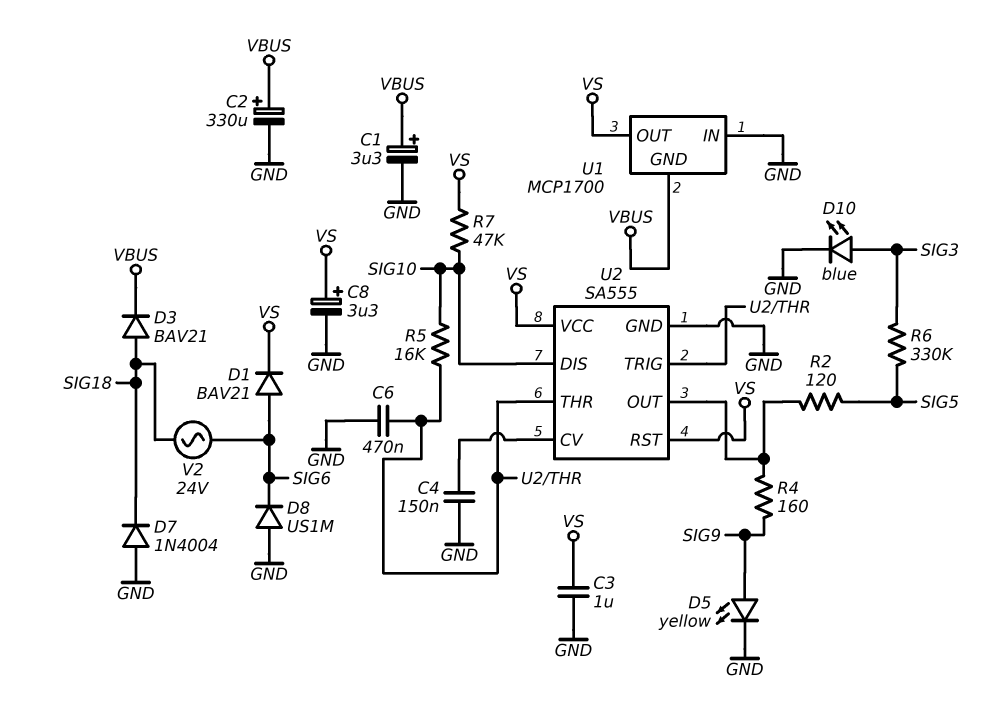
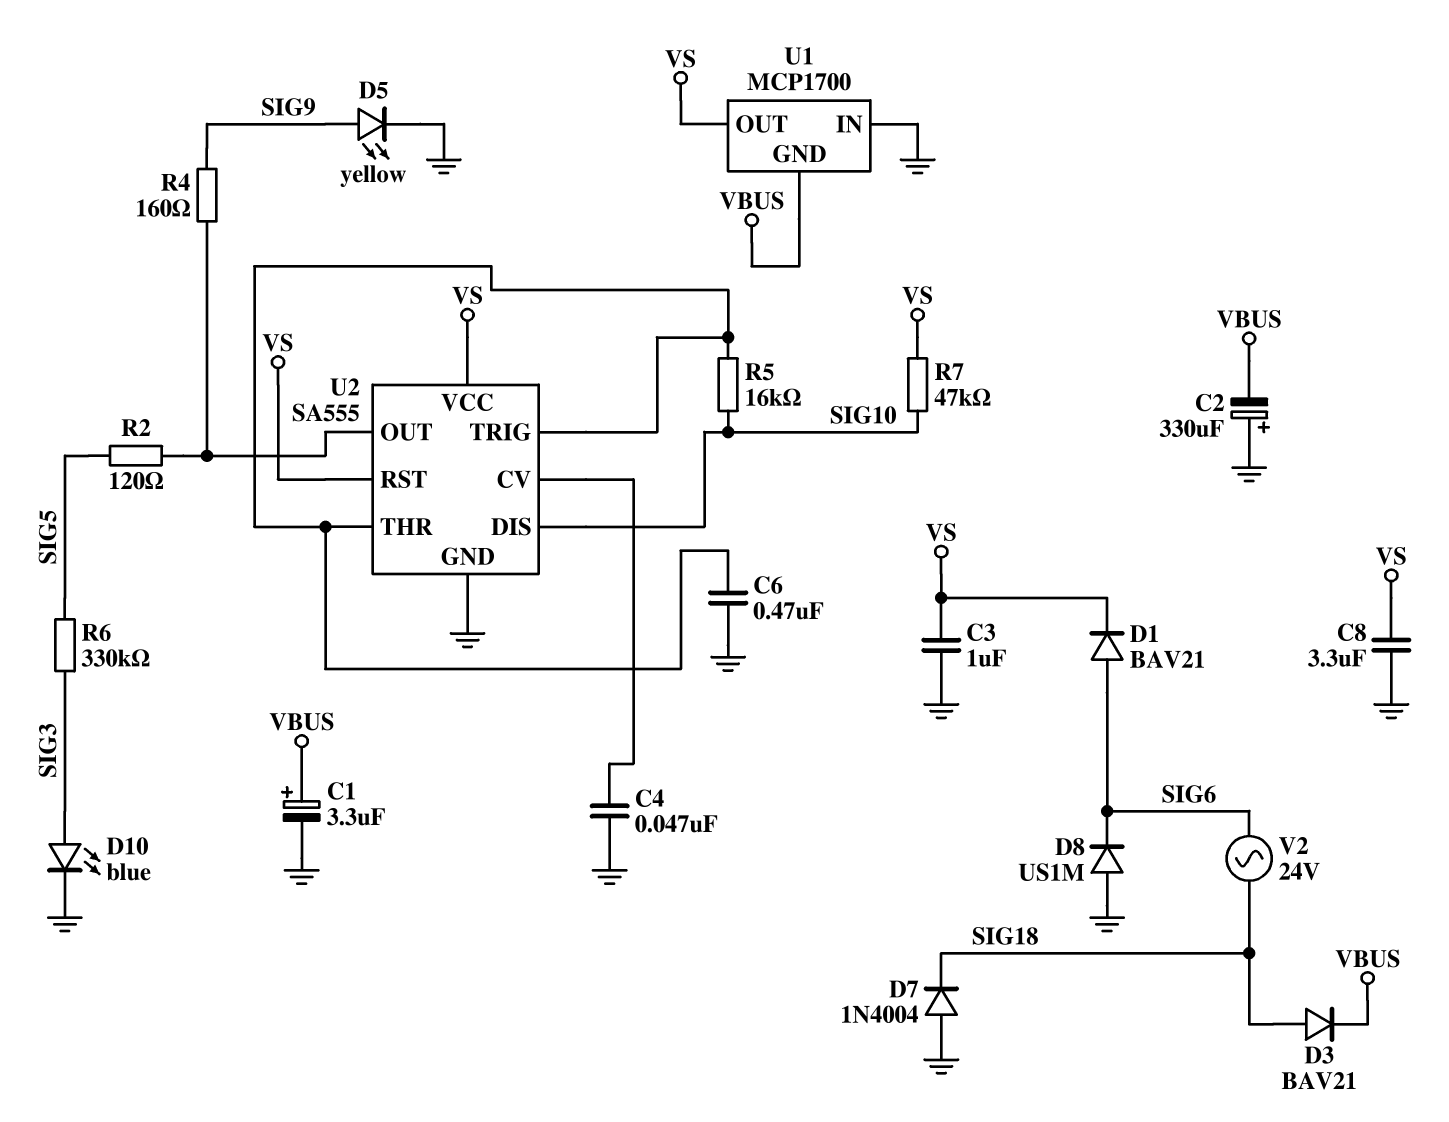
C2: 330uF (plus VBUS, minus GND) -> 330uF (plus GND, minus VBUS)
C4: 150nF (GND, U2/CV) -> 47nF (GND, U2/CV)
C8: 3.3uF (plus VS, minus GND) -> 3.3uF (GND, VS)

